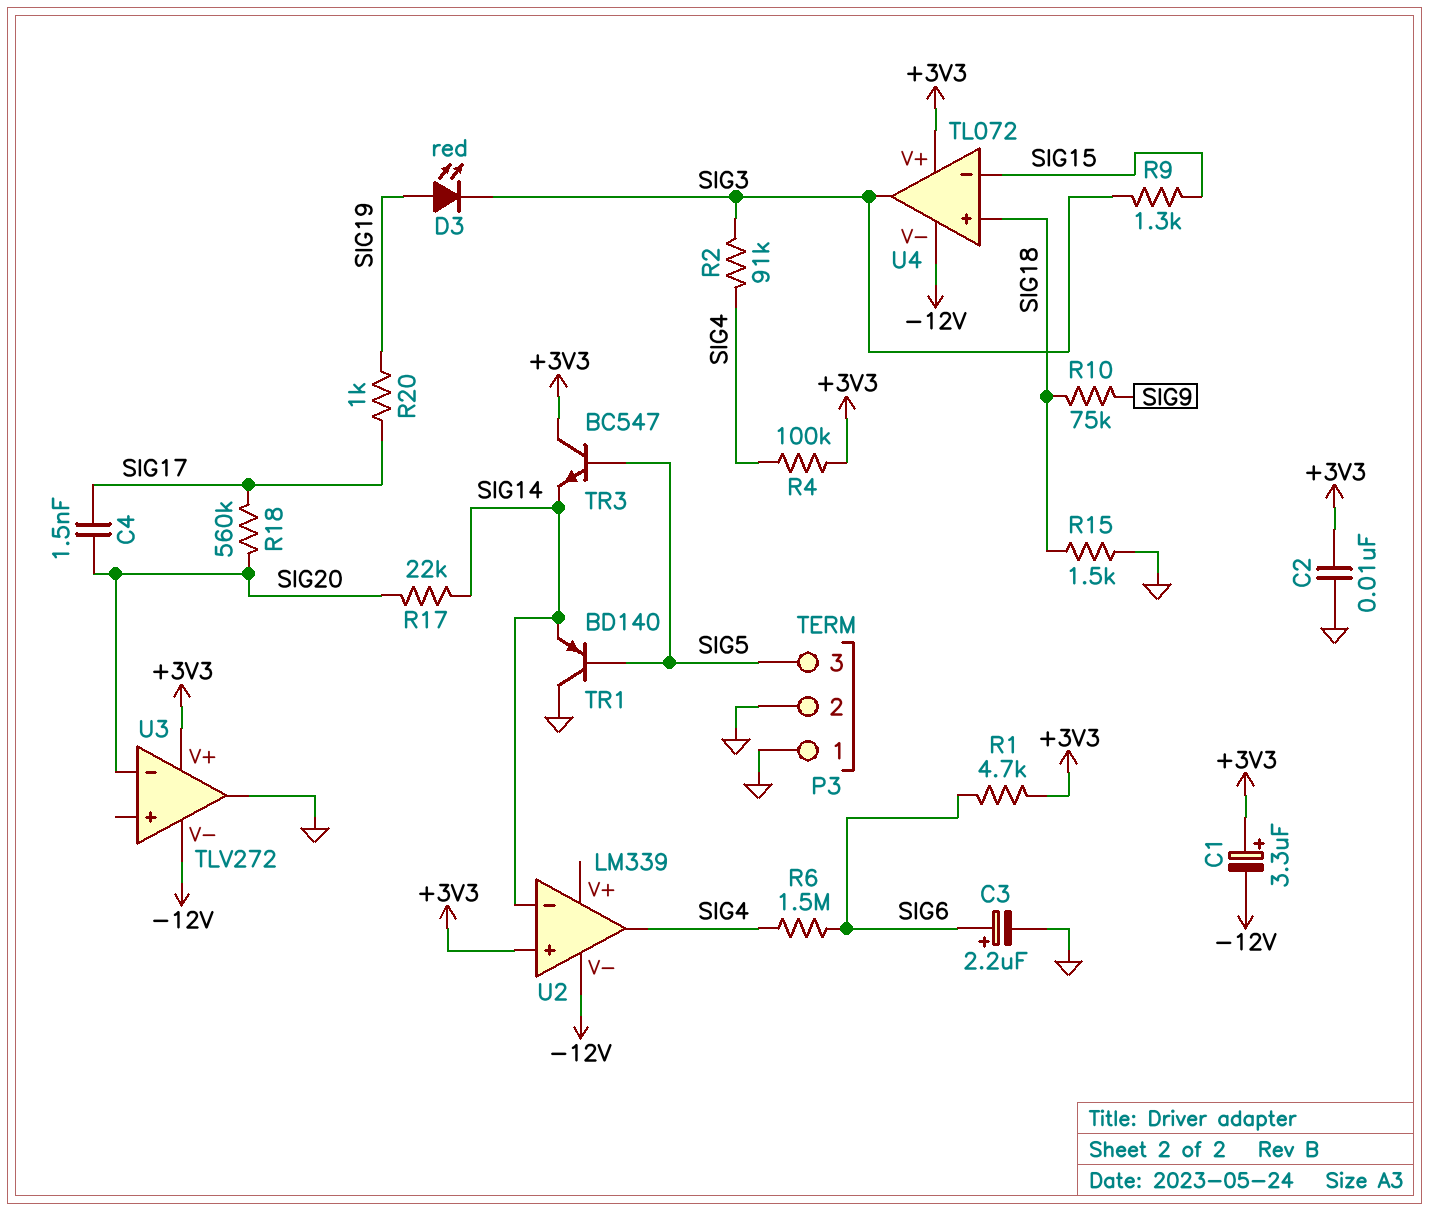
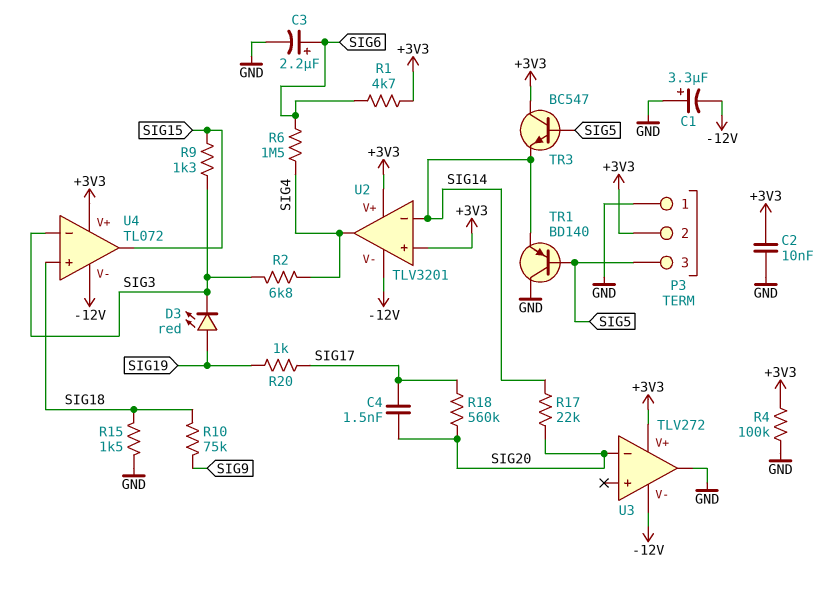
C1: 3.3uF (plus +3V3, minus -12V) -> 3.3uF (plus GND, minus -12V)
P3 pin 2: GND -> +3V3
R2: 91k (SIG3, SIG4) -> 6.8k (SIG3, SIG4)
R4: 100k (+3V3, SIG4) -> 100k (+3V3, GND)
U2: LM339 -> TLV3201
U2 pin V+: none -> +3V3
U4 pin in-: SIG15 -> SIG3
U4 pin out: SIG3 -> SIG15

